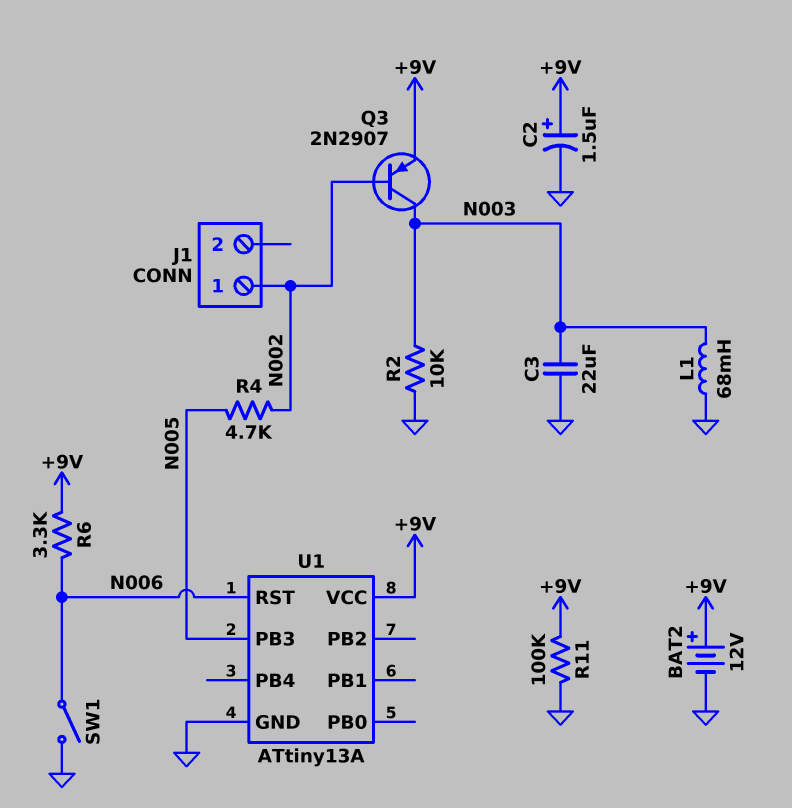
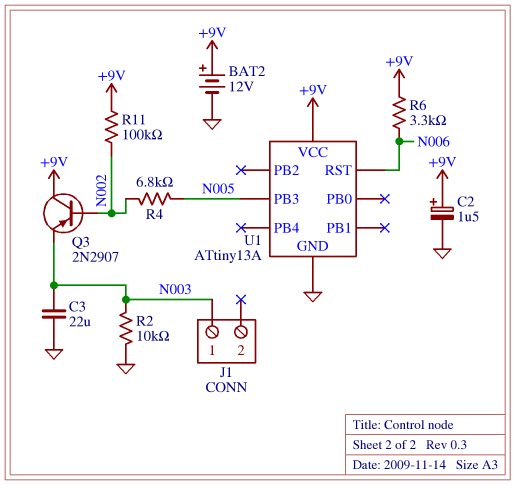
J1 pin 1: N002 -> N003
L1: 68mH (GND, N003) -> none
Q3: PNP 2N2907 (B N002, C N003, E +9V) -> PNP 2N2907 (B N002, C +9V, E N003)
R4: 4.7k (N002, N005) -> 6.8k (N002, N005)
R11: 100k (+9V, GND) -> 100k (+9V, N002)
SW1: switch (GND, N006) -> none

